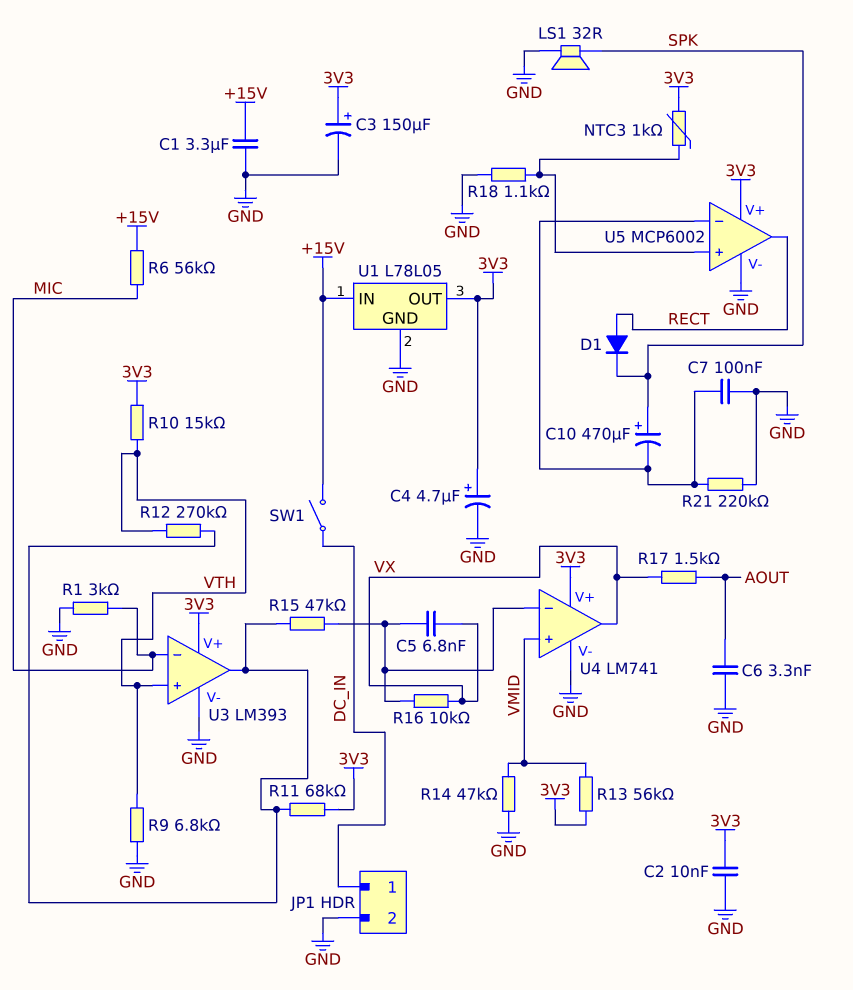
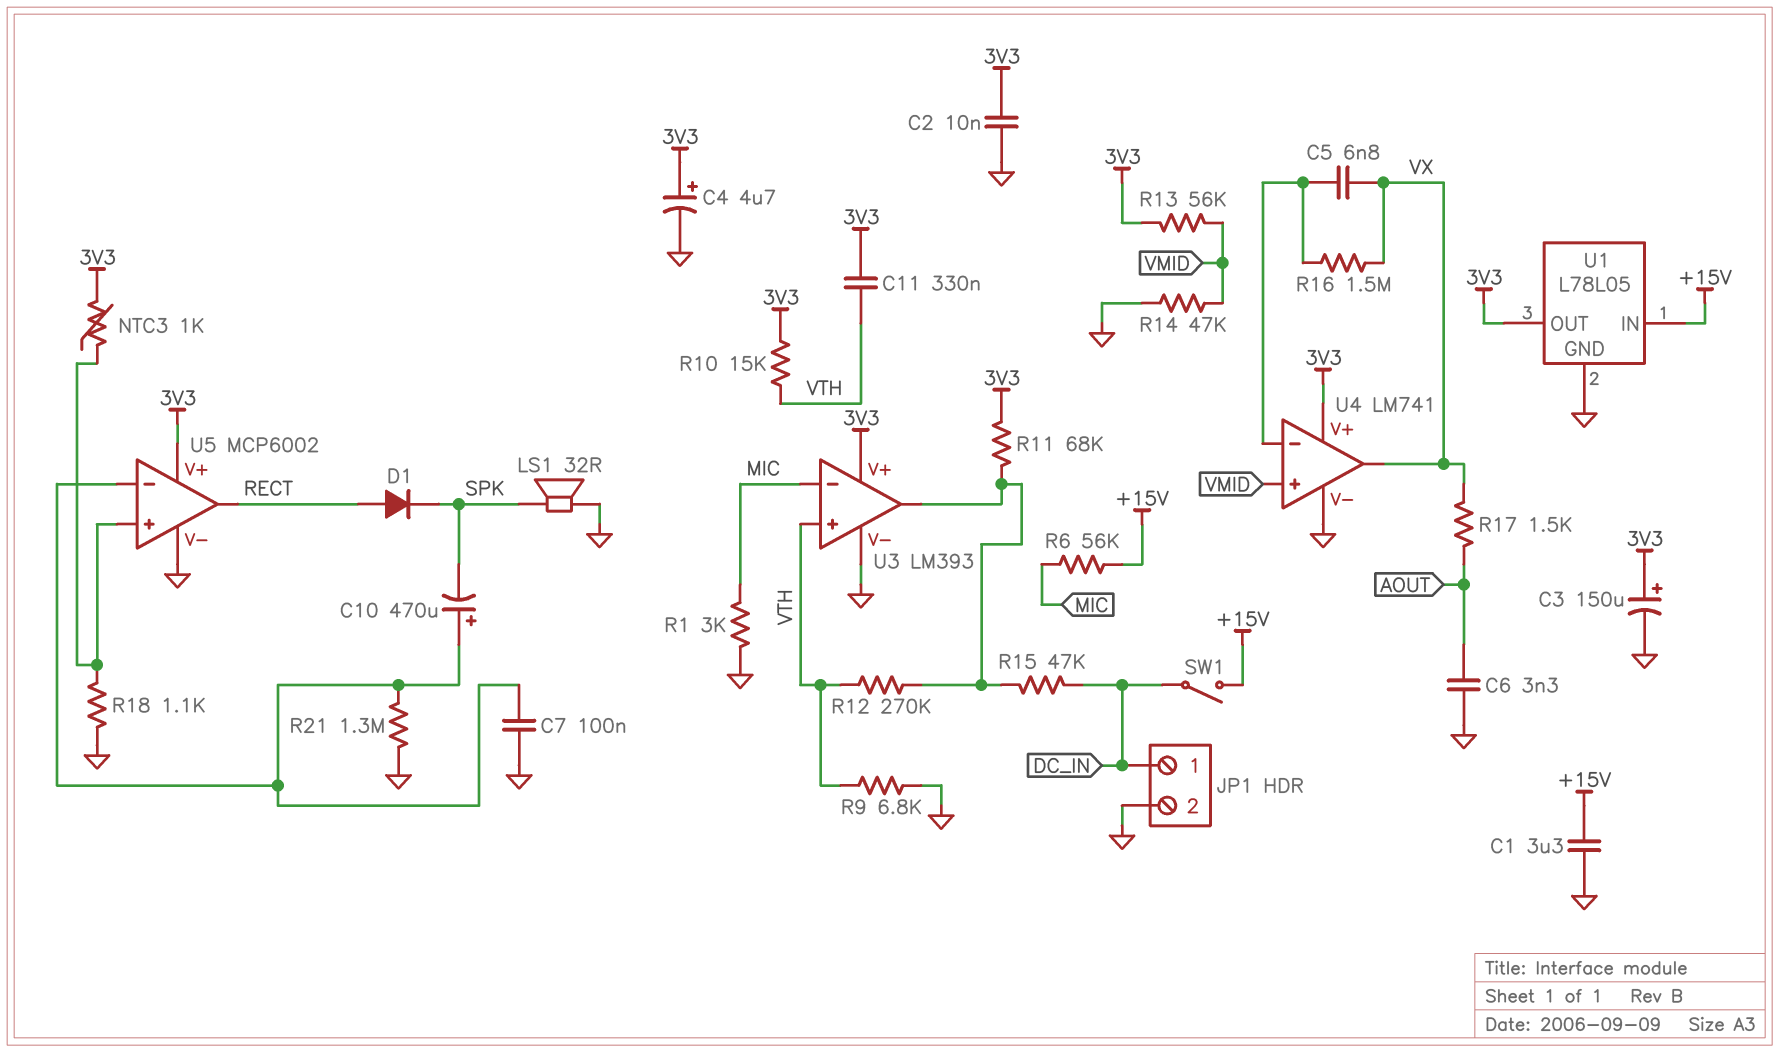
C10: 470uF (plus SPK, minus U5/in-) -> 470uF (plus U5/in-, minus SPK)
C11: none -> 330nF (3V3, VTH)
R15: 47k (U3/out, U4/in-) -> 47k (DC_IN, U3/out)
R16: 10k (U4/in-, VX) -> 1.5M (U4/in-, VX)
R21: 220k (GND, U5/in-) -> 1.3M (GND, U5/in-)

